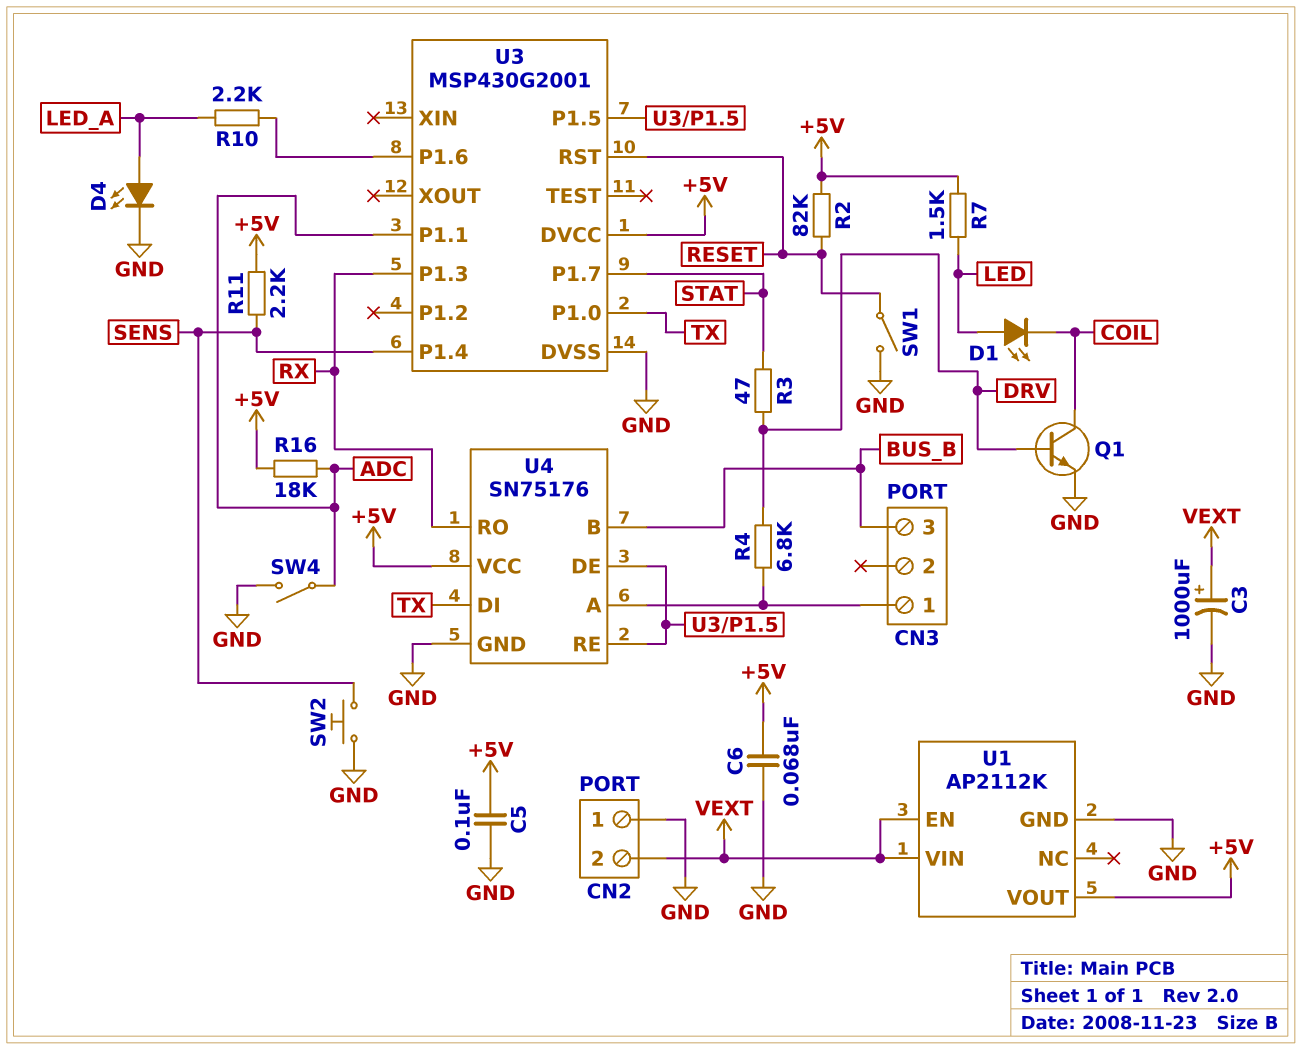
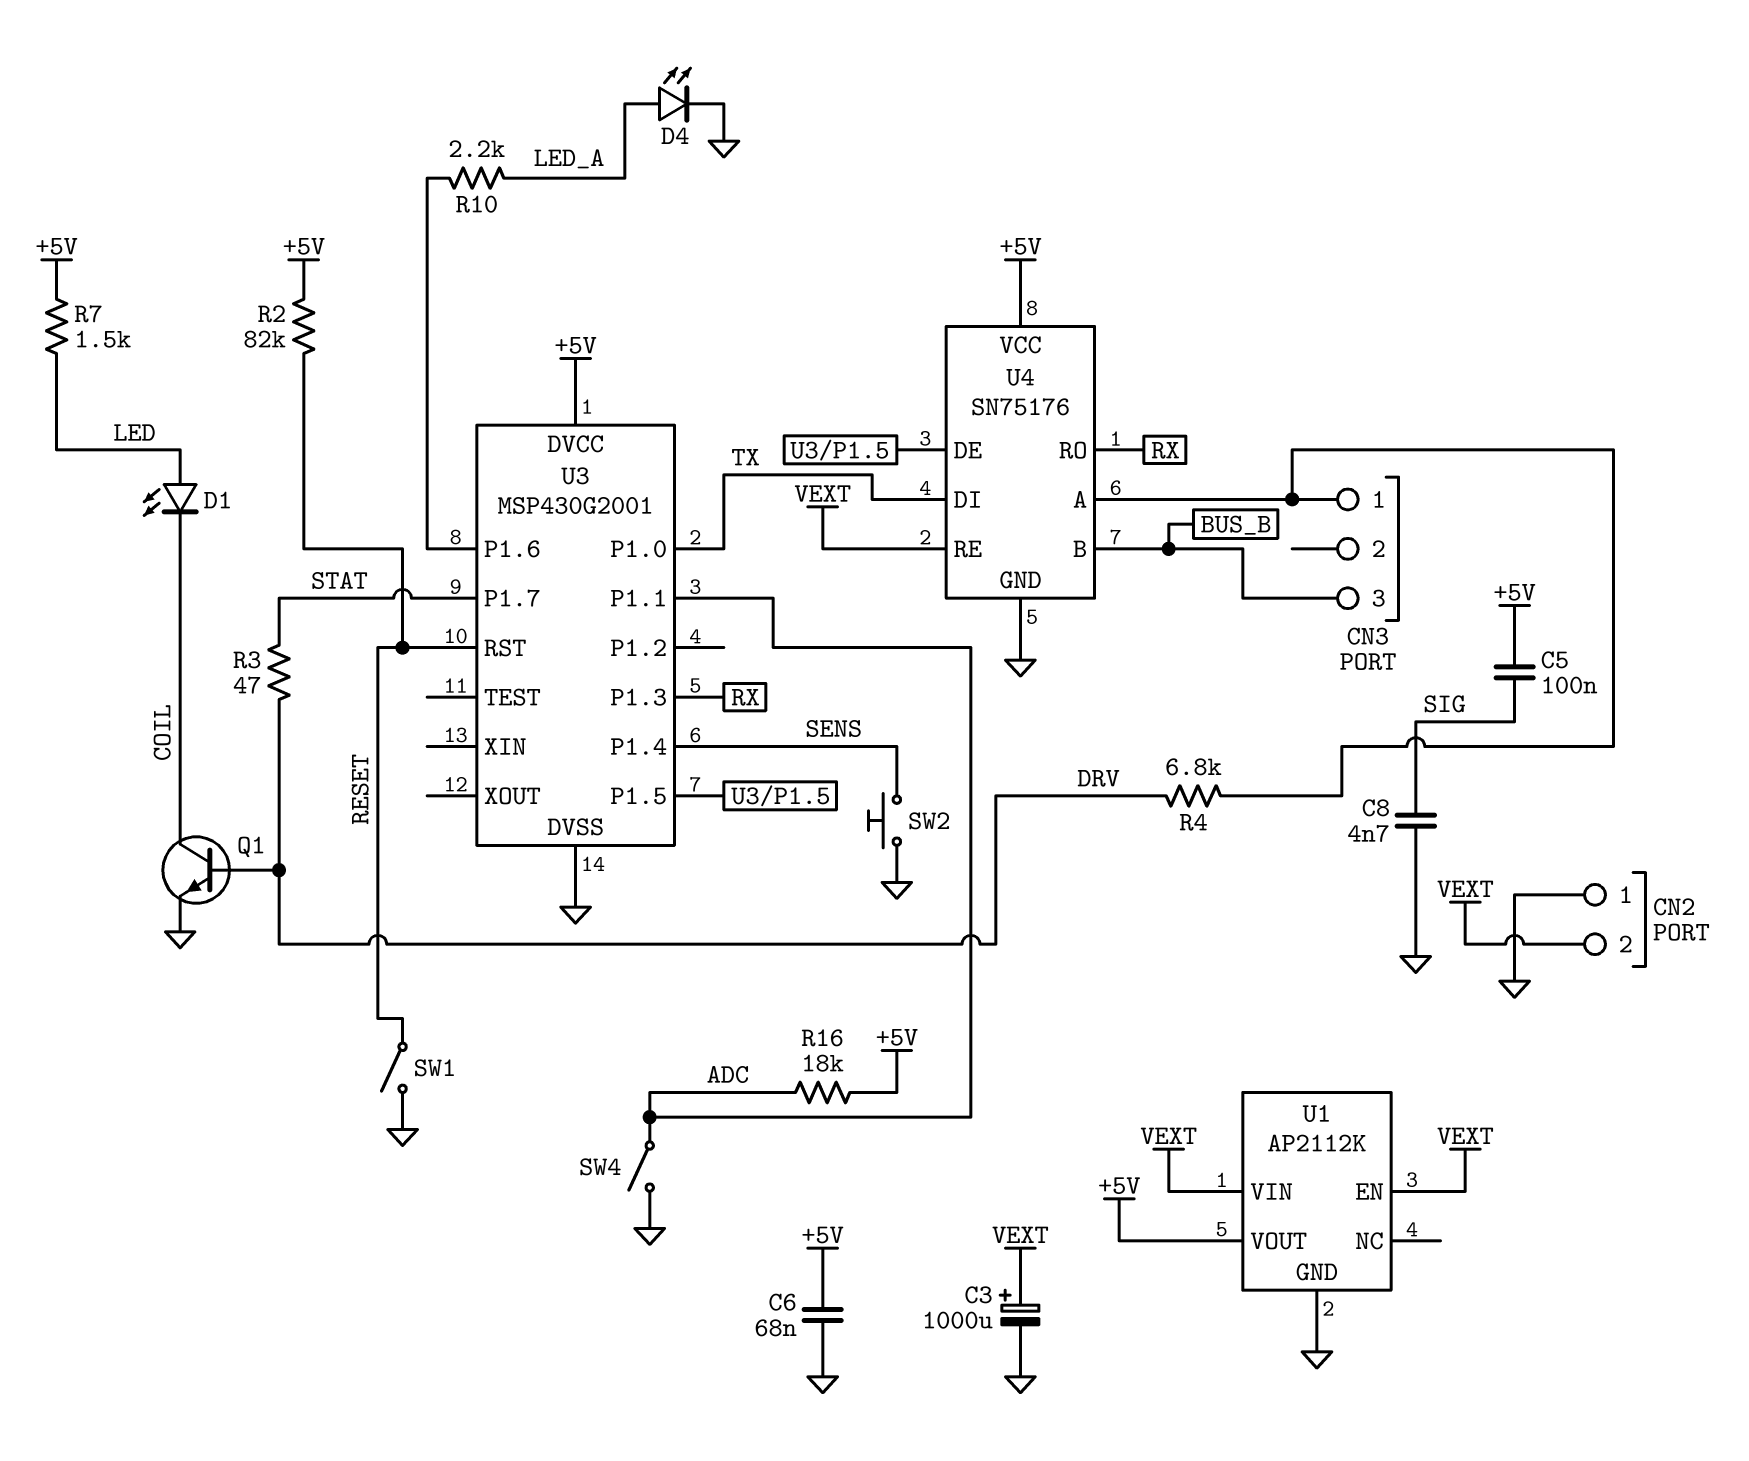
C5: 100nF (+5V, GND) -> 100nF (+5V, SIG)
C8: none -> 4.7nF (GND, SIG)
R11: 2.2k (+5V, SENS) -> none
U4 pin RE: U3/P1.5 -> VEXT

